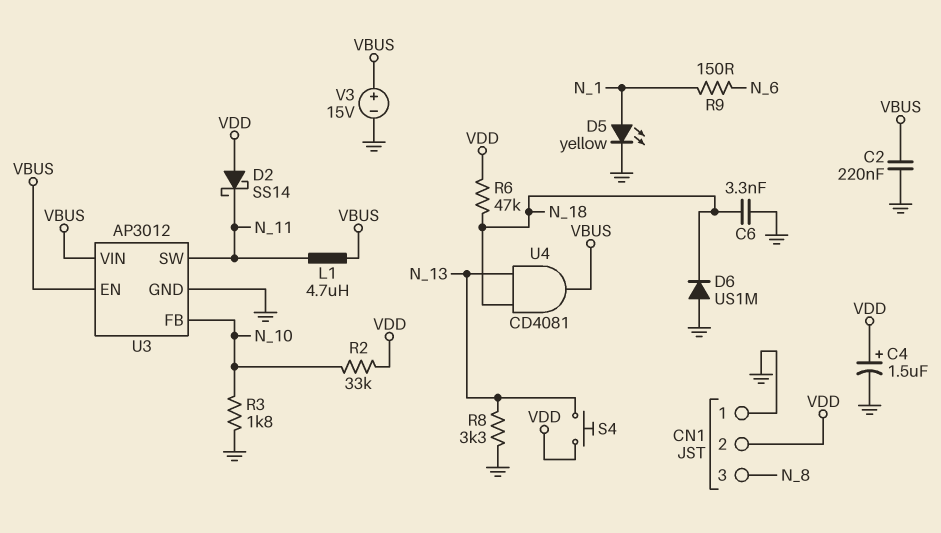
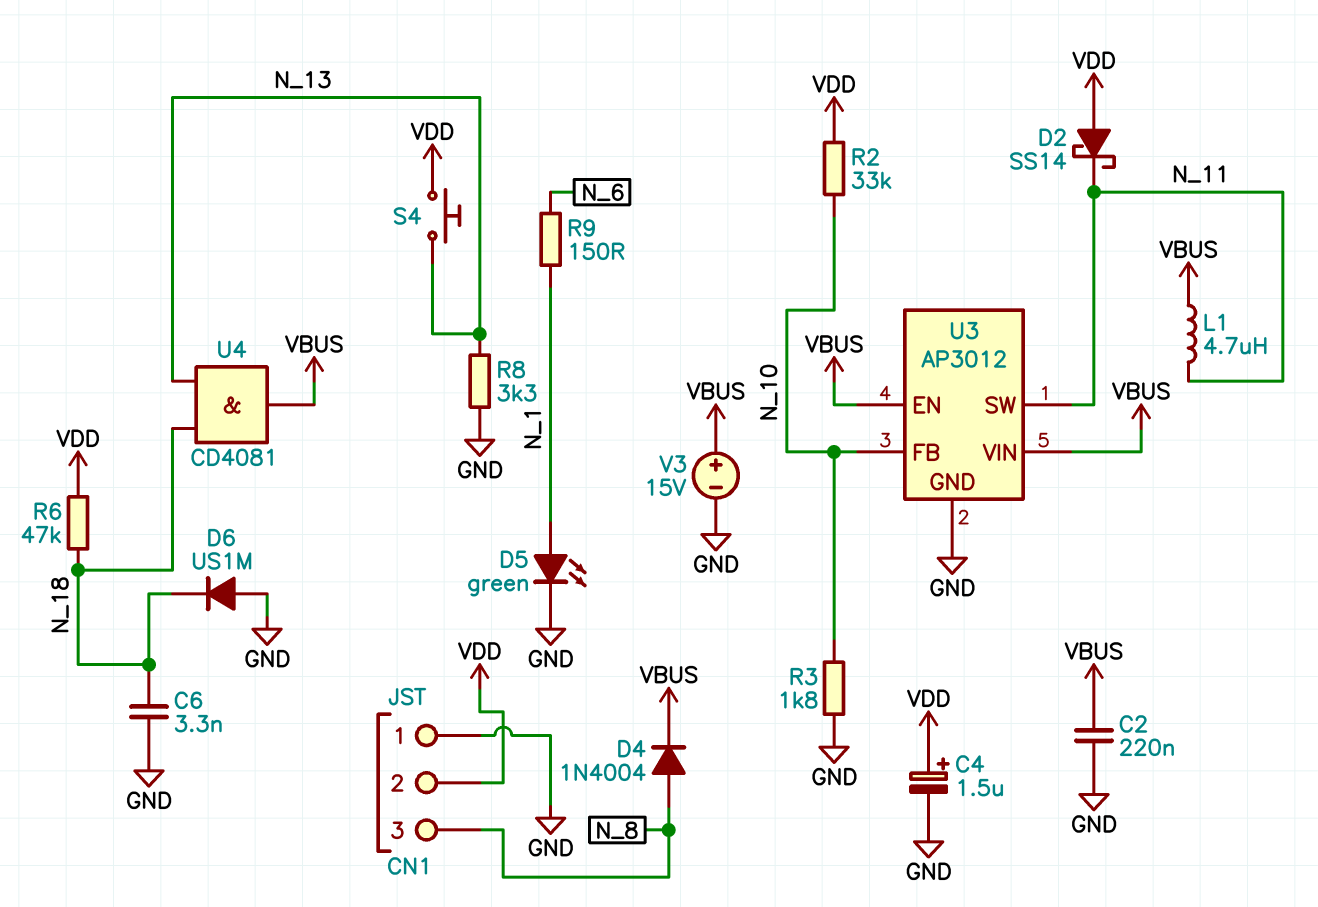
D4: none -> diode 1N4004 (A N_8, K VBUS)
D5: LED yellow (A N_1, K GND) -> LED green (A N_1, K GND)

